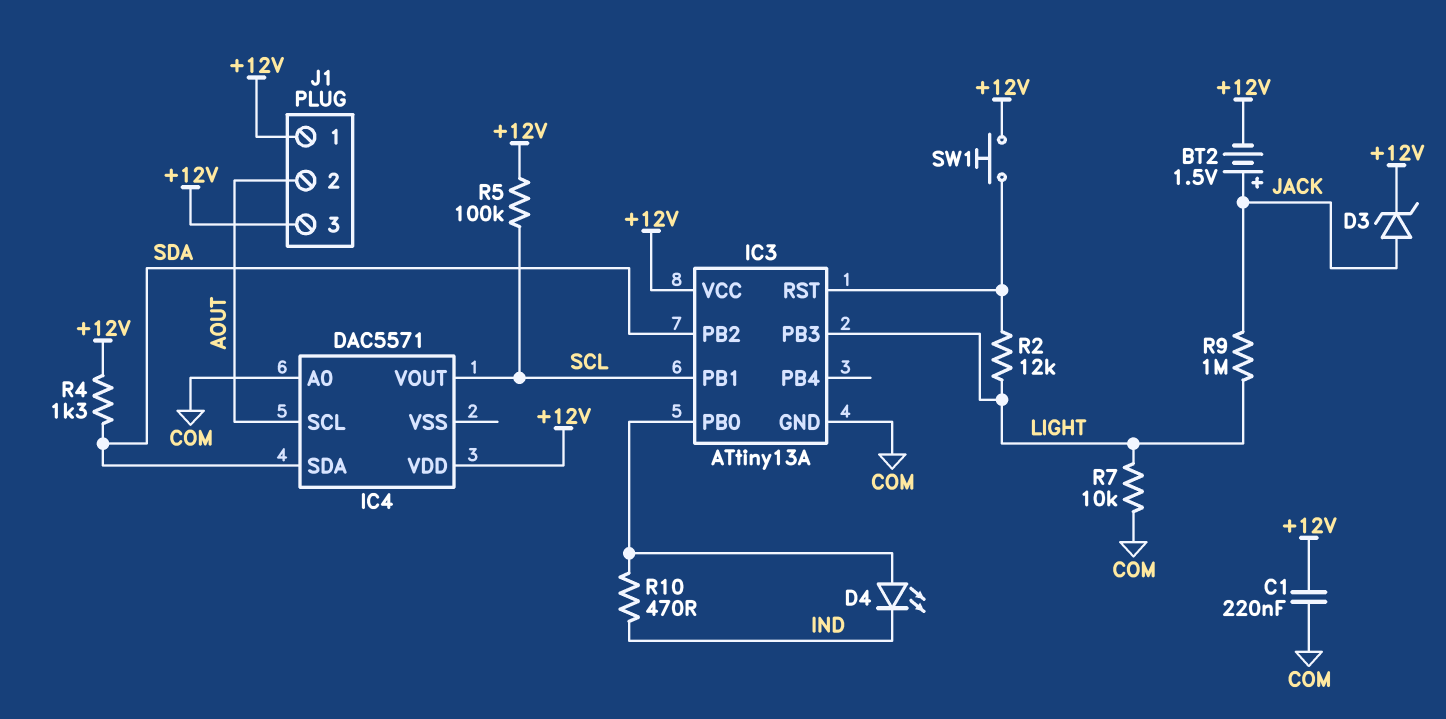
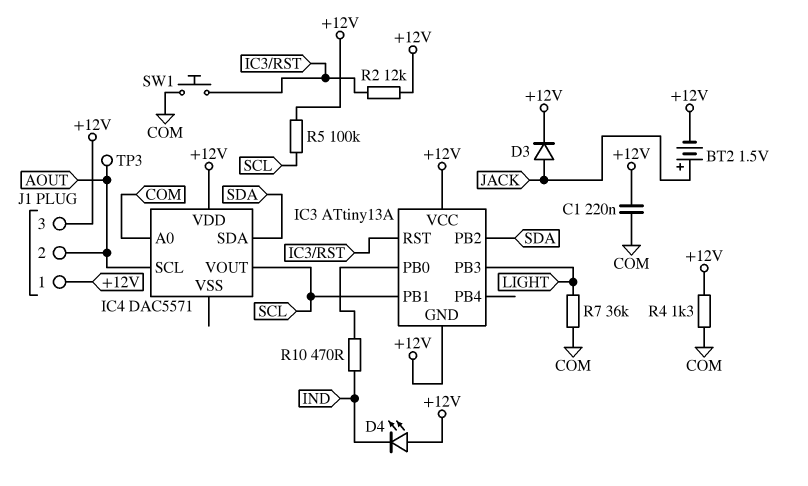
D3: zener (A JACK, K +12V) -> diode (A JACK, K +12V)
D4: LED (A IC3/PB0, K IND) -> LED (A +12V, K IND)
IC3 pin GND: COM -> +12V
R2: 12k (IC3/RST, LIGHT) -> 12k (+12V, IC3/RST)
R4: 1.3k (+12V, SDA) -> 1.3k (+12V, COM)
R7: 10k (COM, LIGHT) -> 36k (COM, LIGHT)
R9: 1M (JACK, LIGHT) -> none
SW1: button (+12V, IC3/RST) -> button (COM, IC3/RST)
TP3: none -> test point (AOUT)

